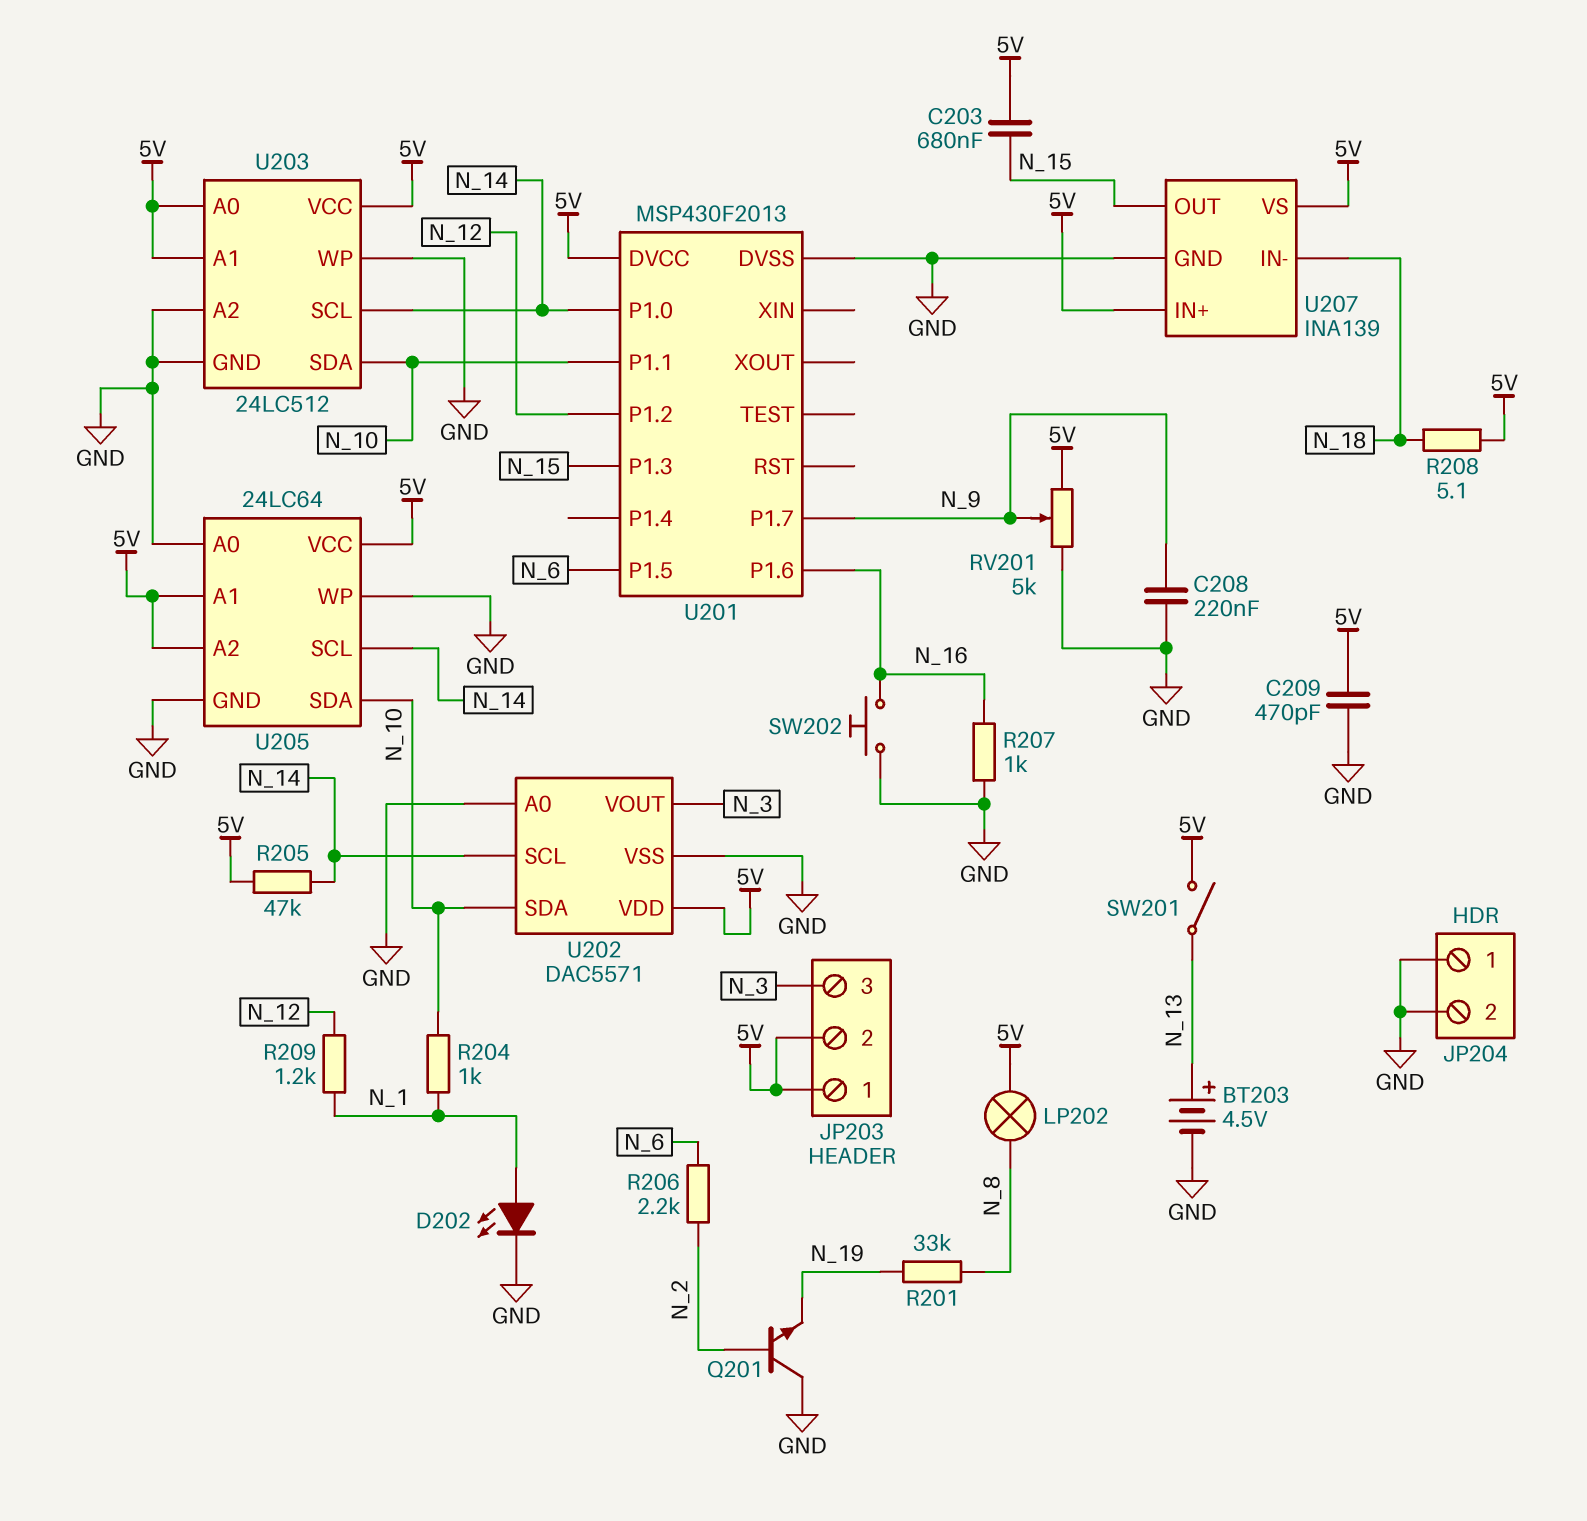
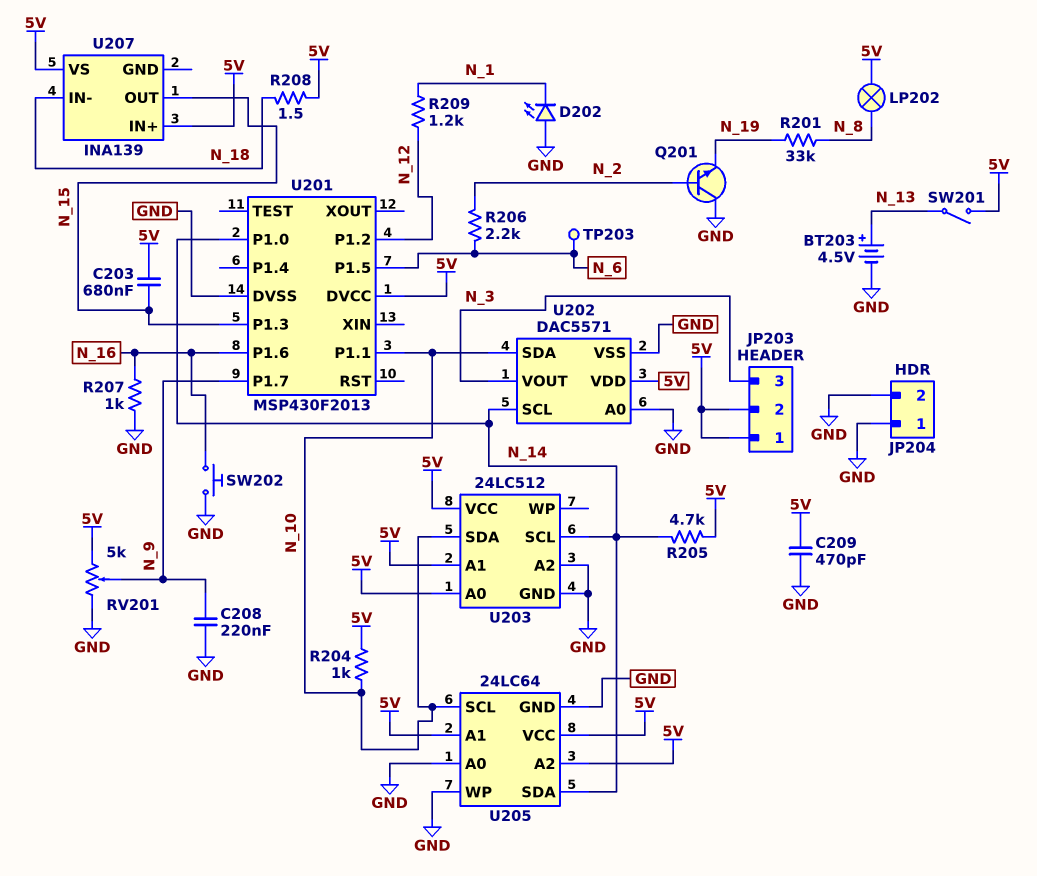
D202: LED (A N_1, K GND) -> LED (A GND, K N_1)
R204: 1k (N_1, N_10) -> 1k (5V, N_10)
R205: 47k (5V, N_14) -> 4.7k (5V, N_14)
R208: 5.1 (5V, N_18) -> 1.5 (5V, N_18)
TP203: none -> test point (N_6)
U203 pin WP: GND -> none
U205 pin SCL: N_14 -> N_10
U205 pin SDA: N_10 -> N_14
U207 pin GND: GND -> none

